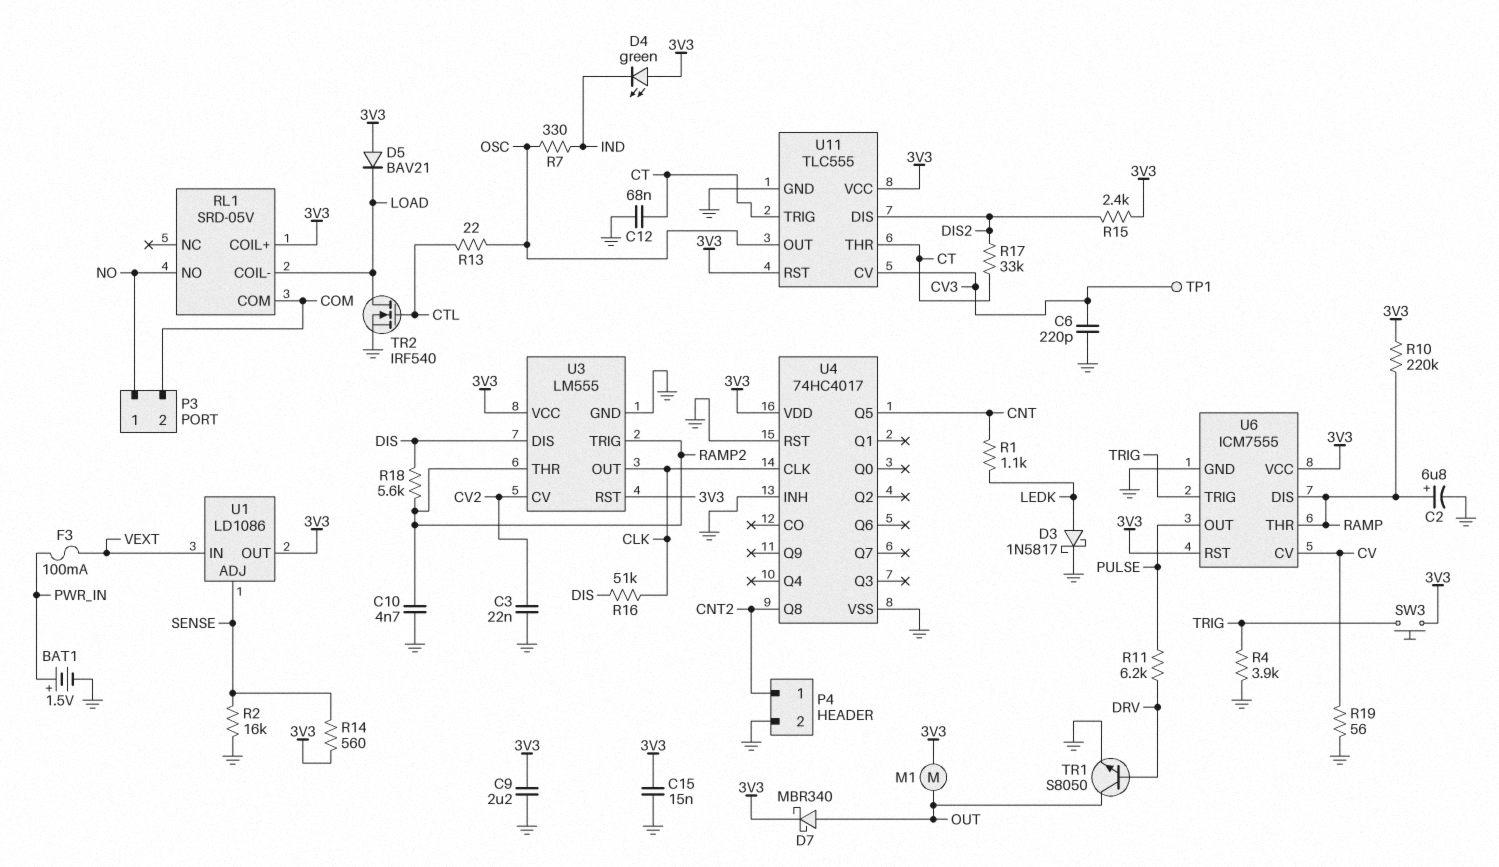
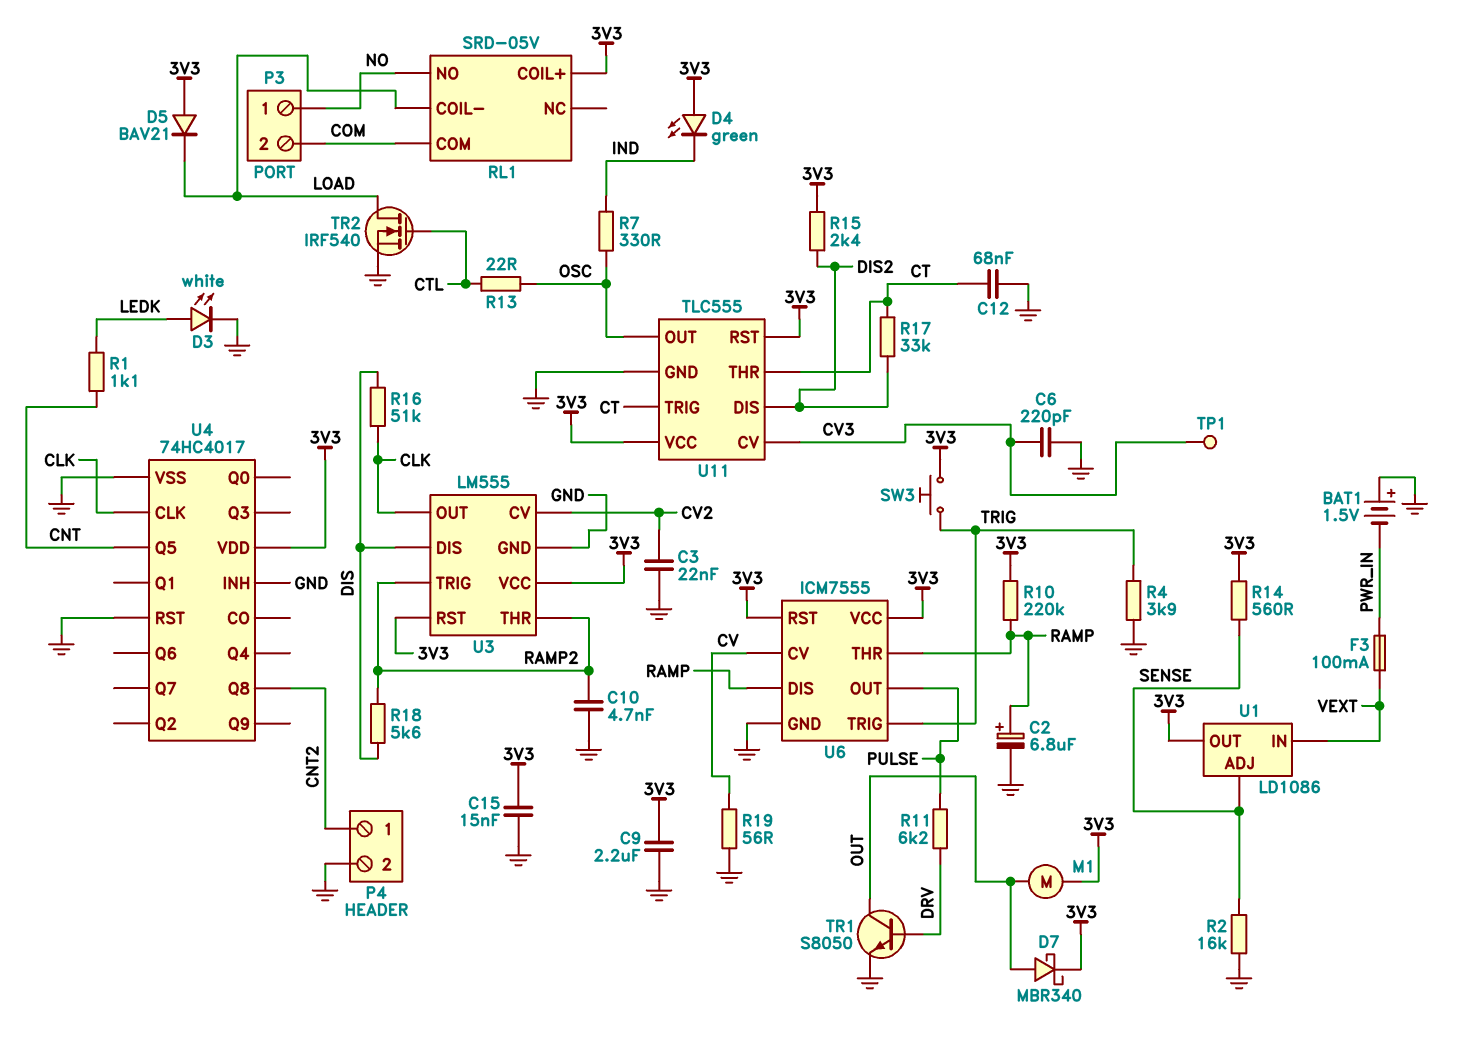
BAT1: 1.5V (plus PWR_IN, minus GND) -> 1.5V (plus GND, minus PWR_IN)
D3: schottky 1N5817 (A LEDK, K GND) -> LED white (A LEDK, K GND)

